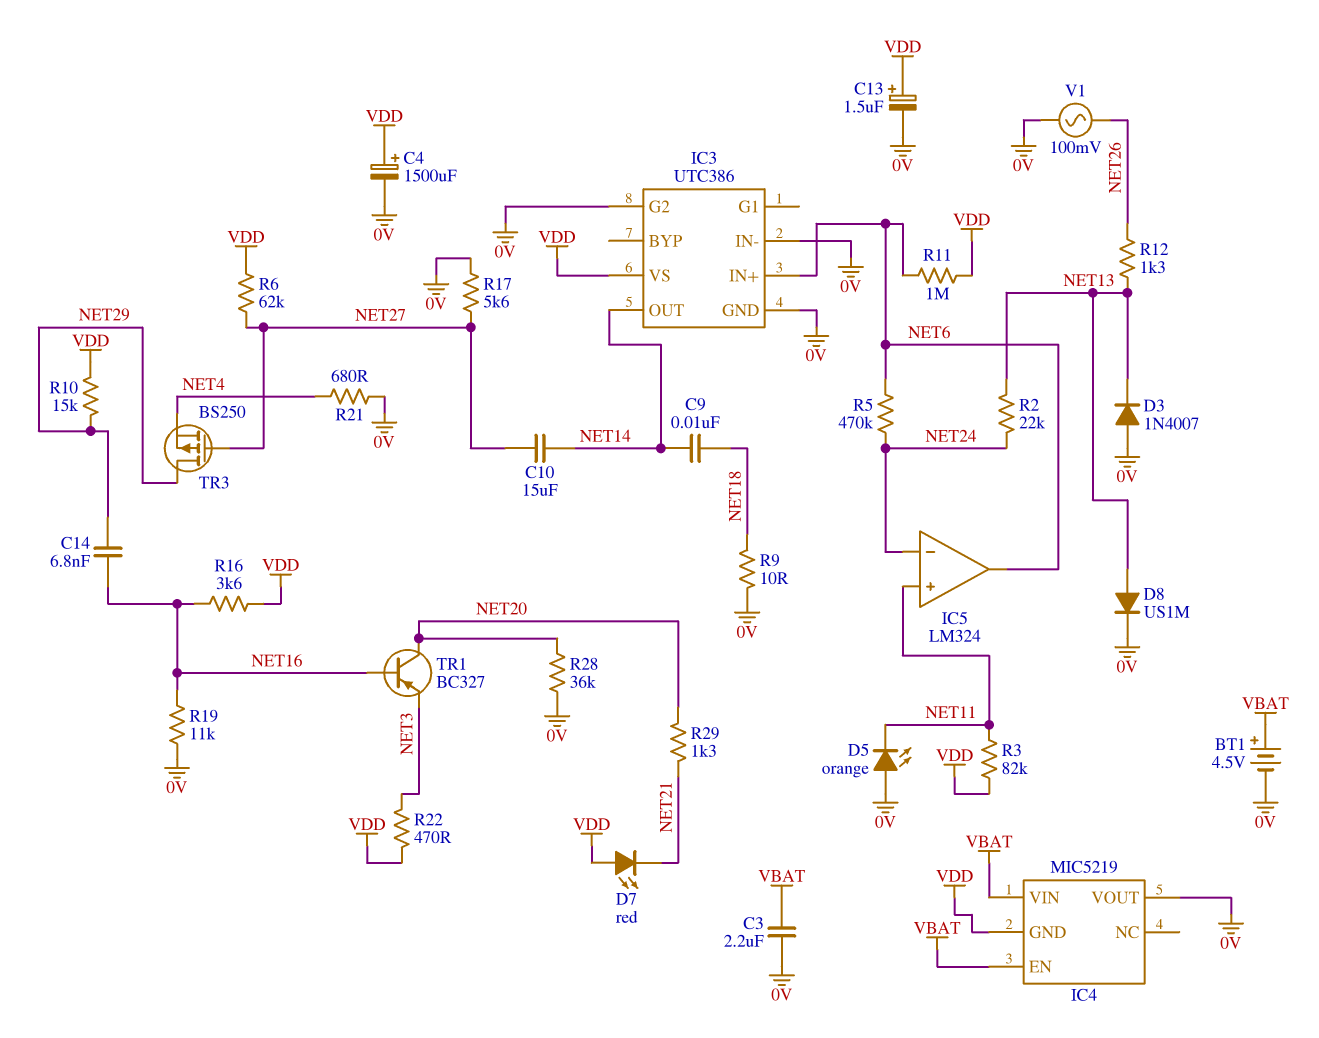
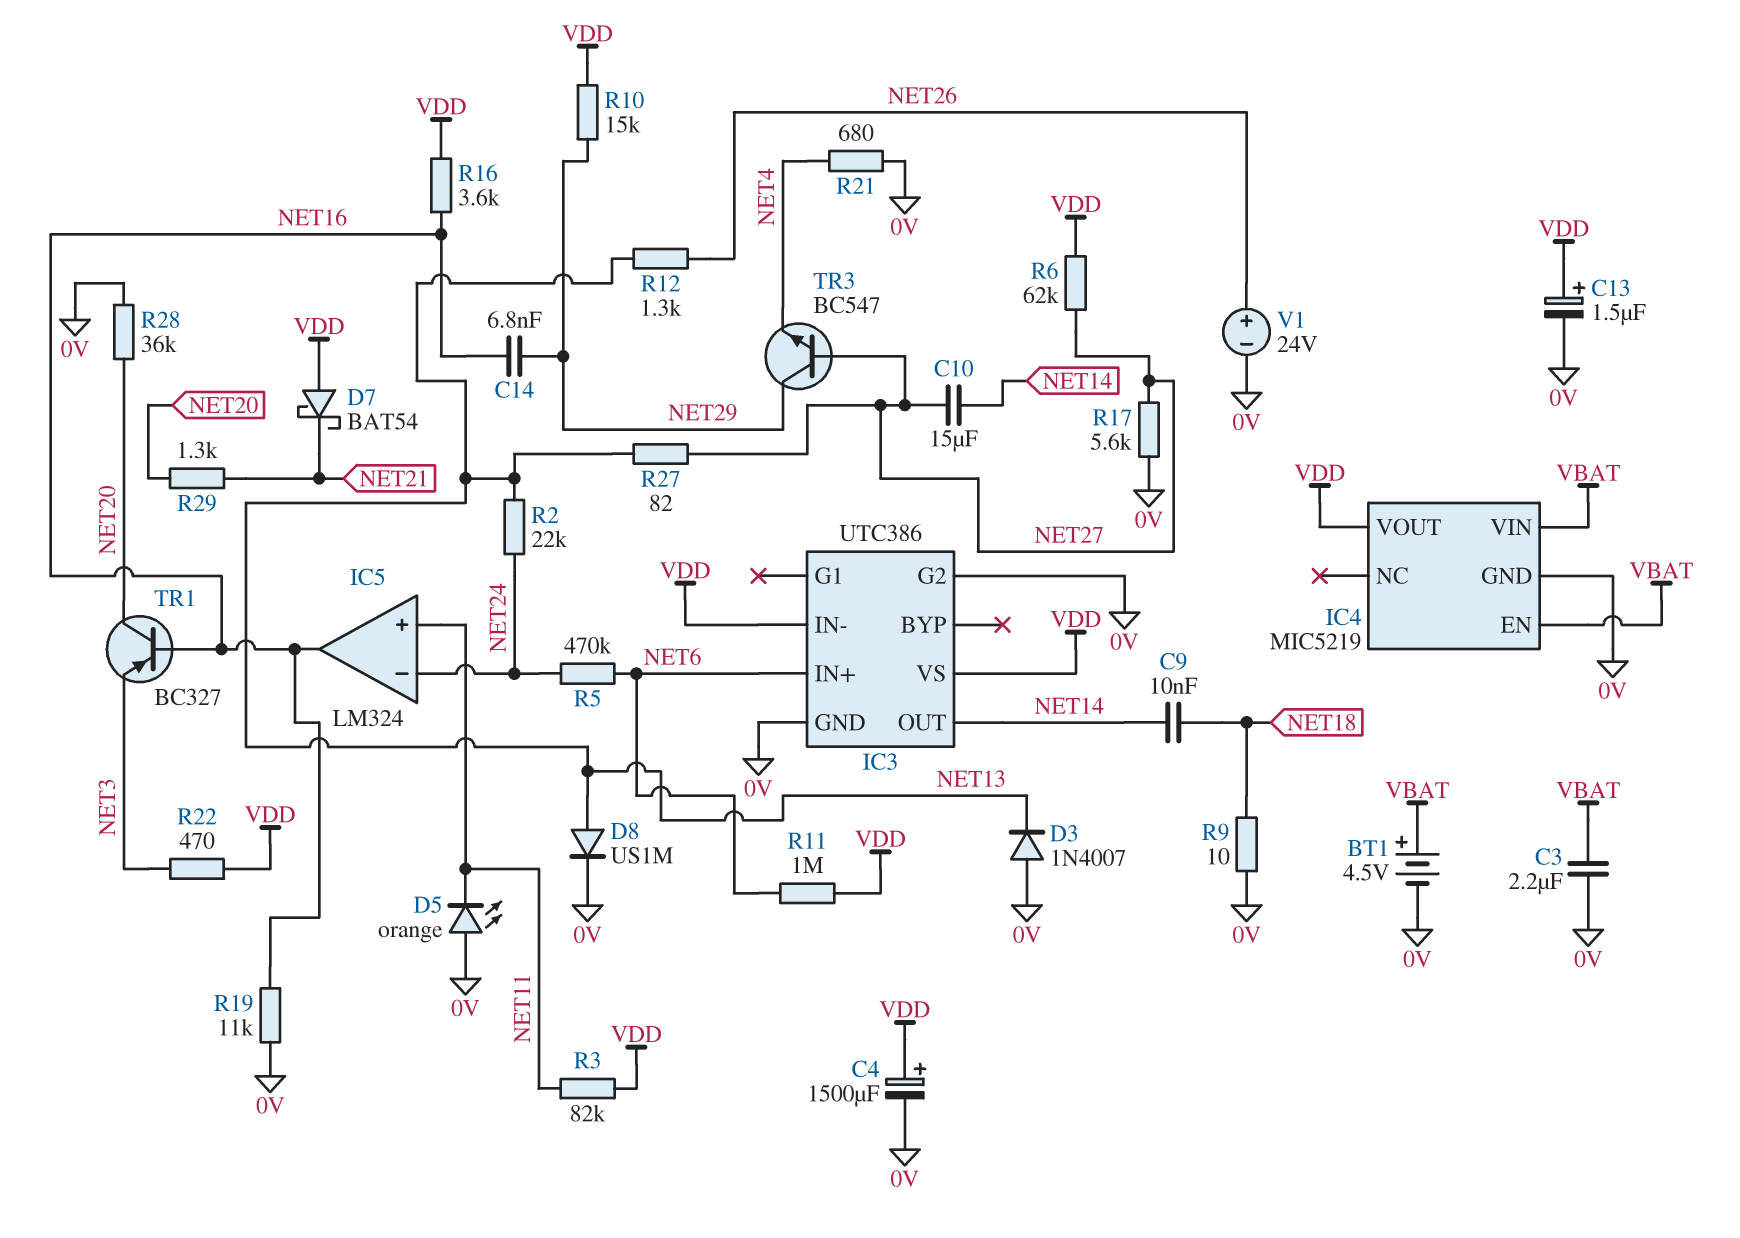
D7: LED red (A VDD, K NET21) -> schottky BAT54 (A VDD, K NET21)
IC3 pin IN-: 0V -> VDD
IC4 pin GND: VDD -> 0V
IC4 pin VOUT: 0V -> VDD
IC5 pin out: NET6 -> NET16
R27: none -> 82 (NET13, NET27)
TR3: PMOS BS250 (G NET27, D NET29, S NET4) -> NPN BC547 (B NET27, C NET29, E NET4)
V1: AC 100mV (0V, NET26) -> 24V (plus NET26, minus 0V)

